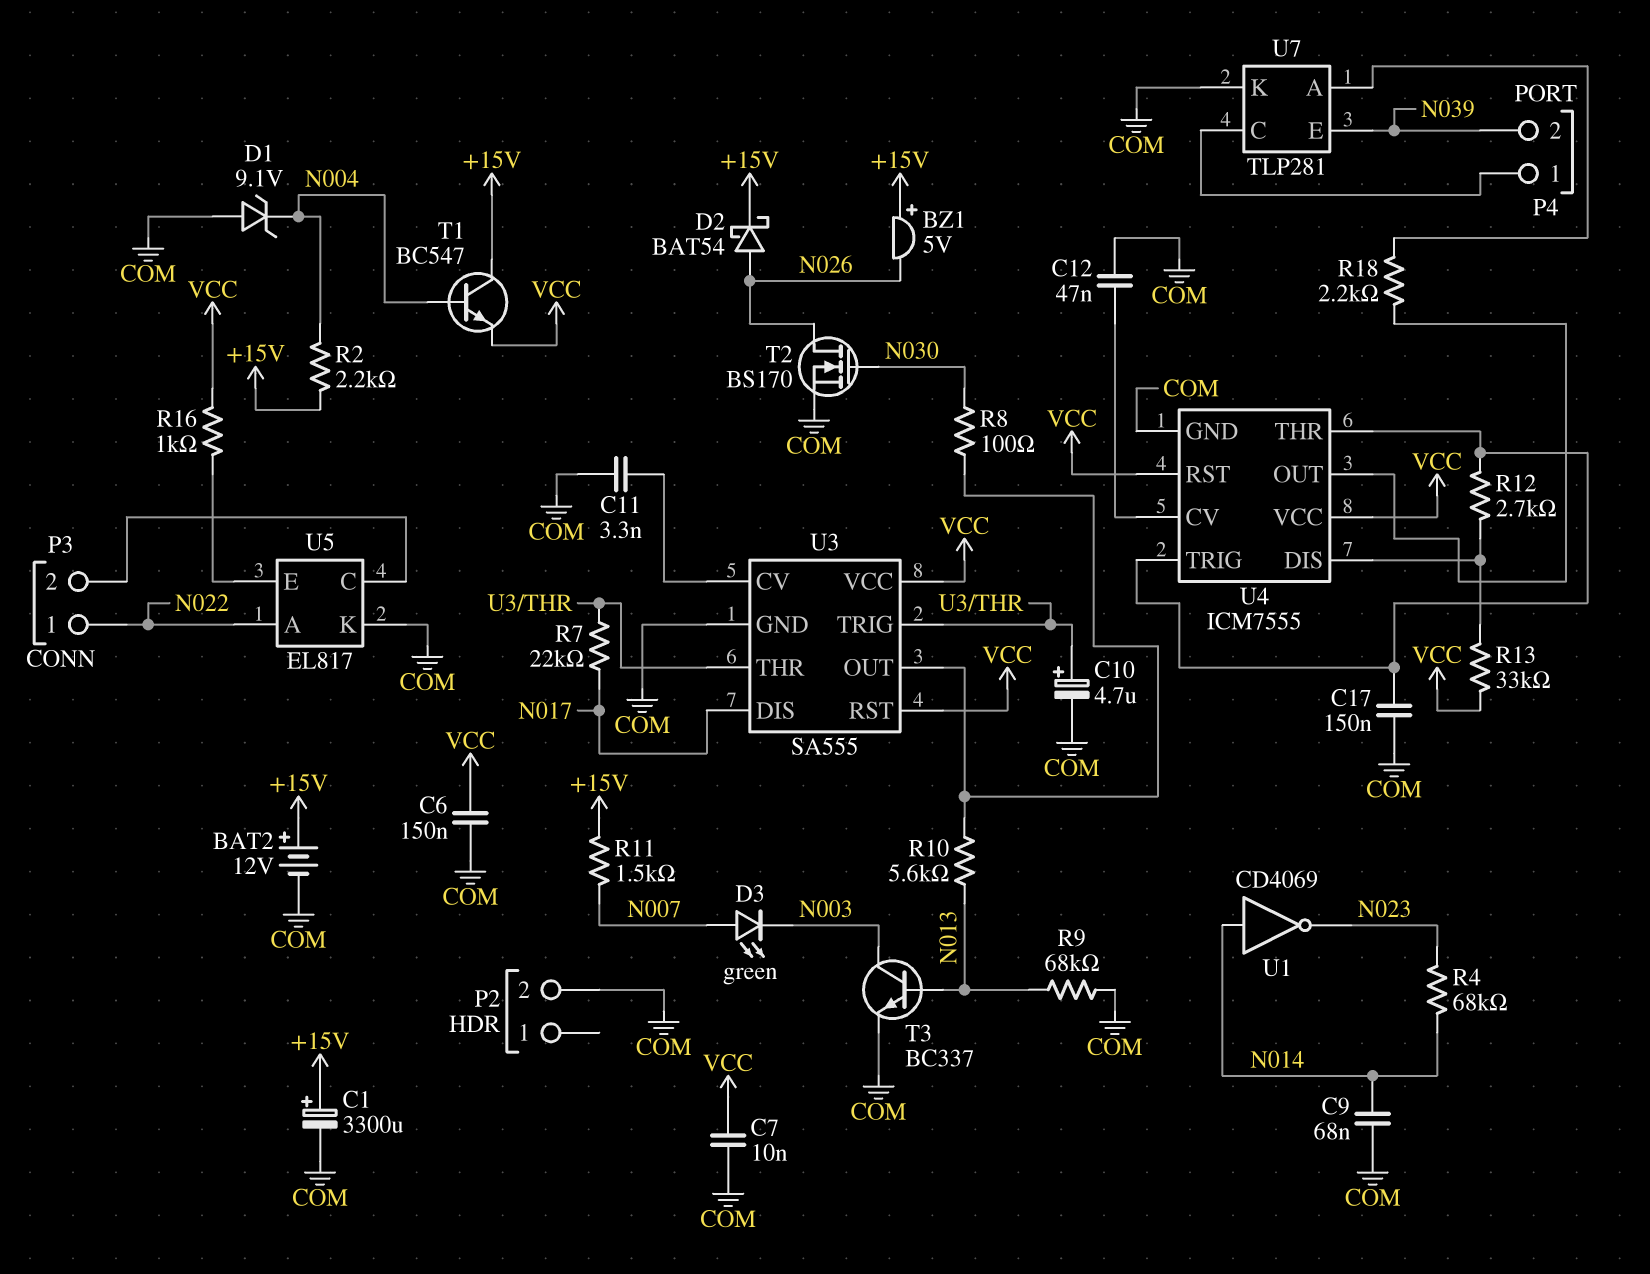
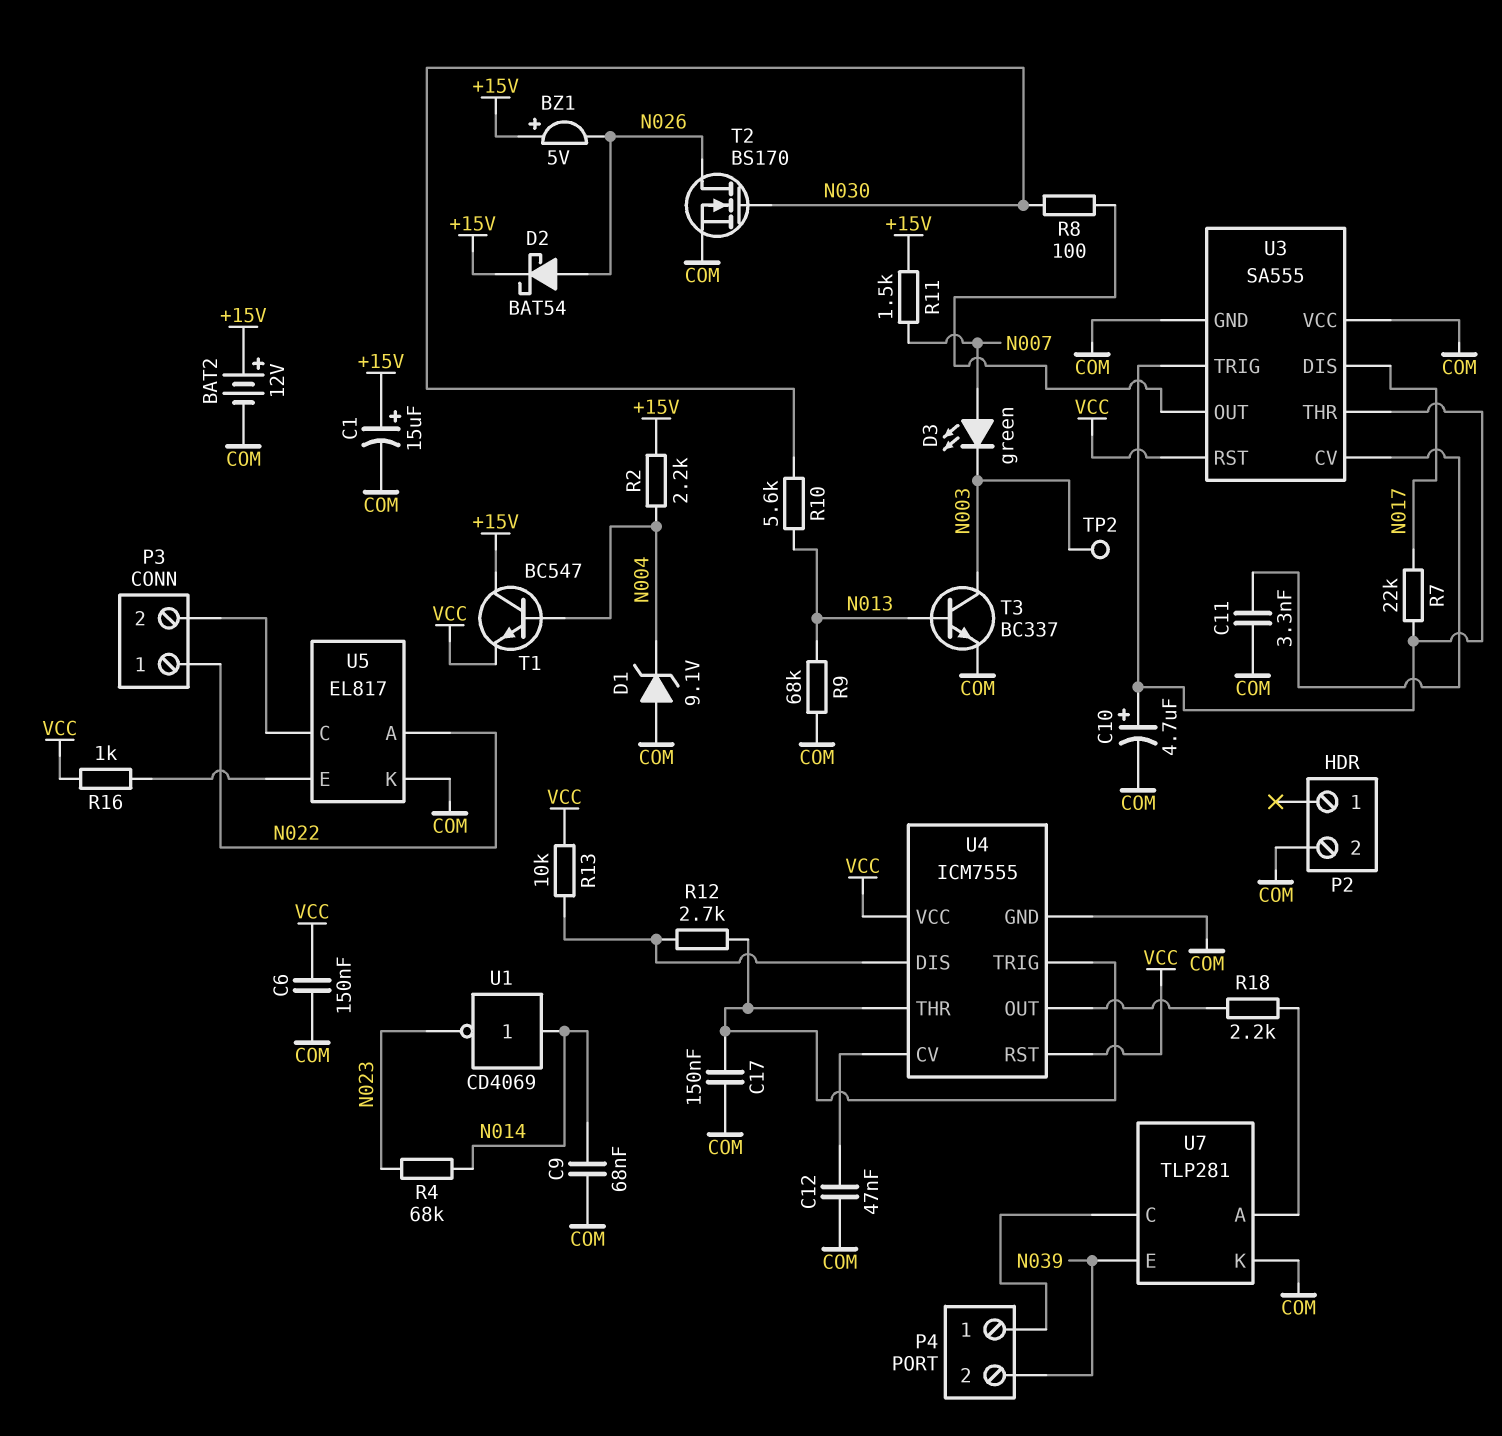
C1: 3300uF (plus +15V, minus COM) -> 15uF (plus +15V, minus COM)
C7: 10nF (COM, VCC) -> none
R10: 5.6k (N013, U3/OUT) -> 5.6k (N013, N030)
R13: 33k (U4/DIS, VCC) -> 10k (U4/DIS, VCC)
TP2: none -> test point (N003)
U3 pin VCC: VCC -> COM

